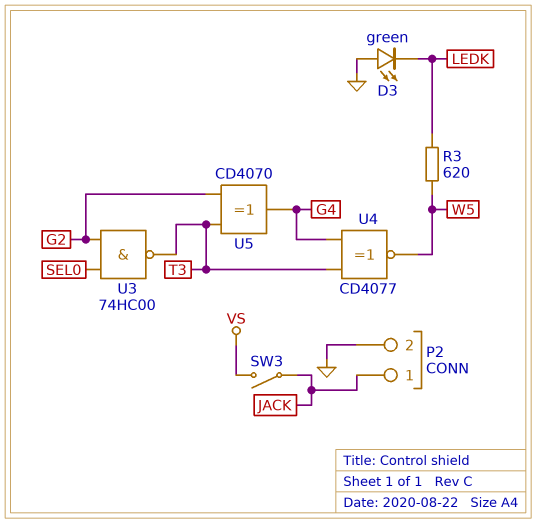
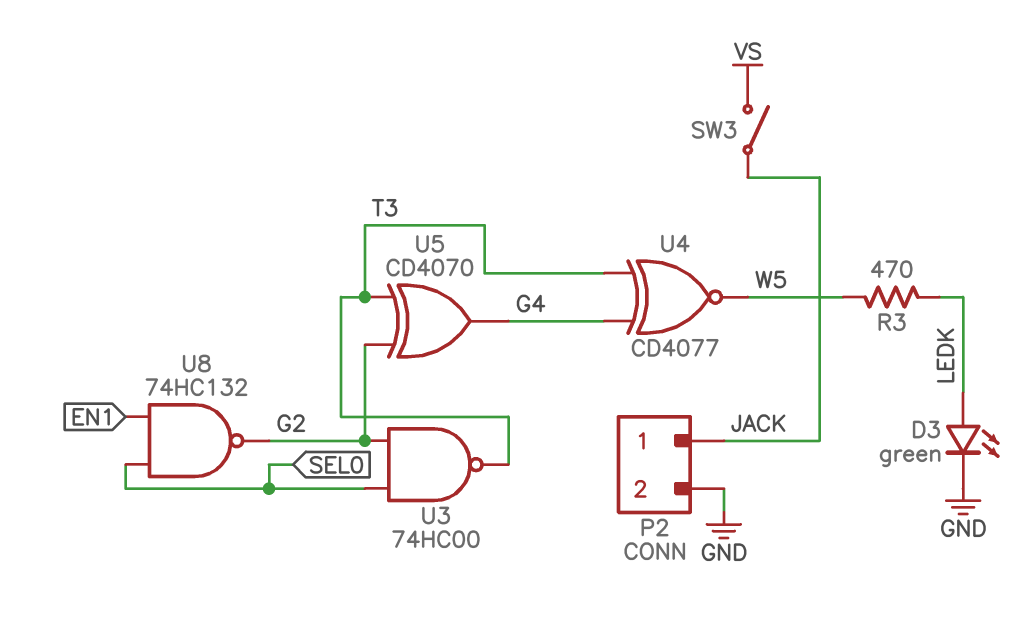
D3: LED green (A GND, K LEDK) -> LED green (A LEDK, K GND)
R3: 620 (LEDK, W5) -> 470 (LEDK, W5)
U8: none -> NAND 74HC132 (in EN1, in SEL0, out G2)

